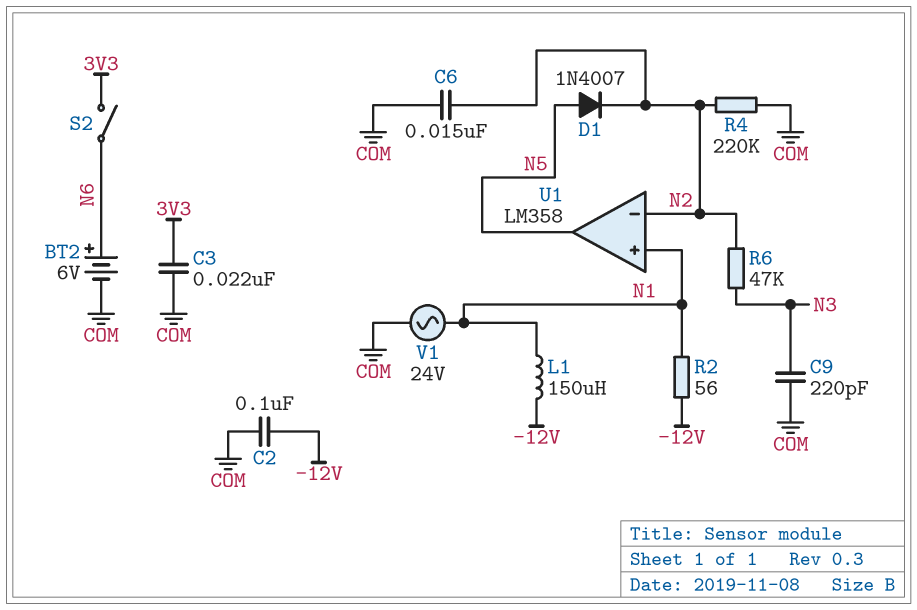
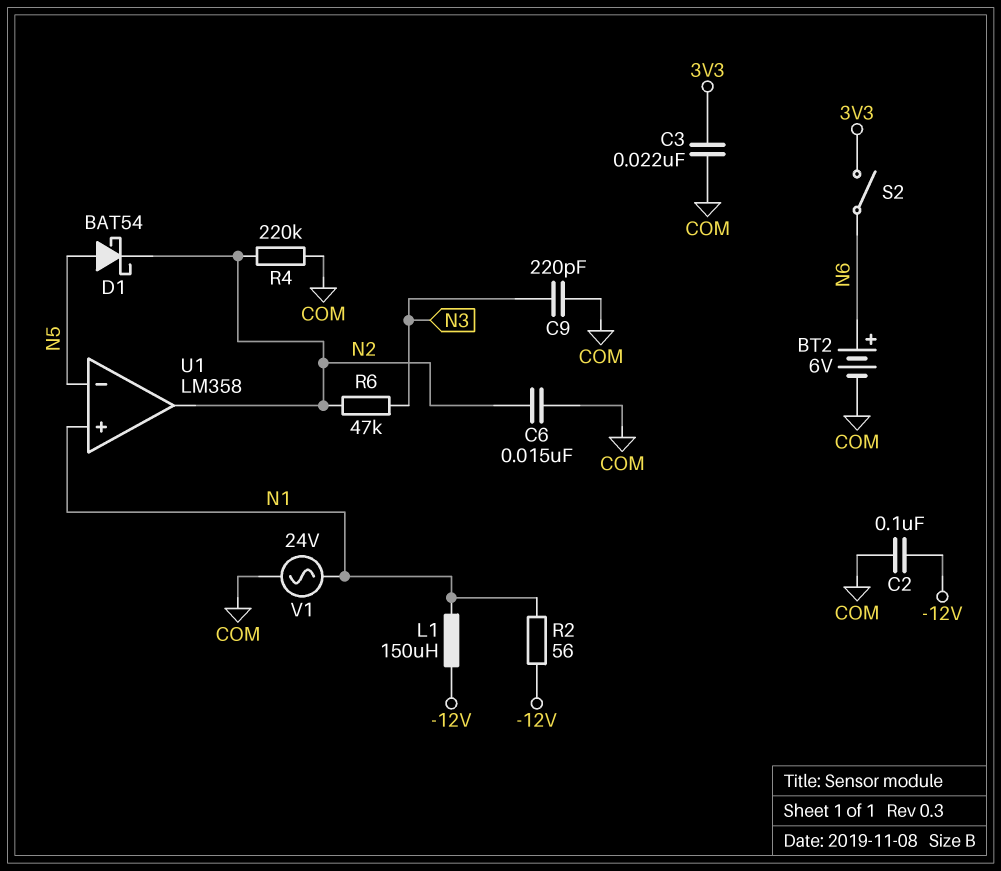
D1: diode 1N4007 (A N5, K N2) -> schottky BAT54 (A N5, K N2)
U1 pin in-: N2 -> N5
U1 pin out: N5 -> N2

